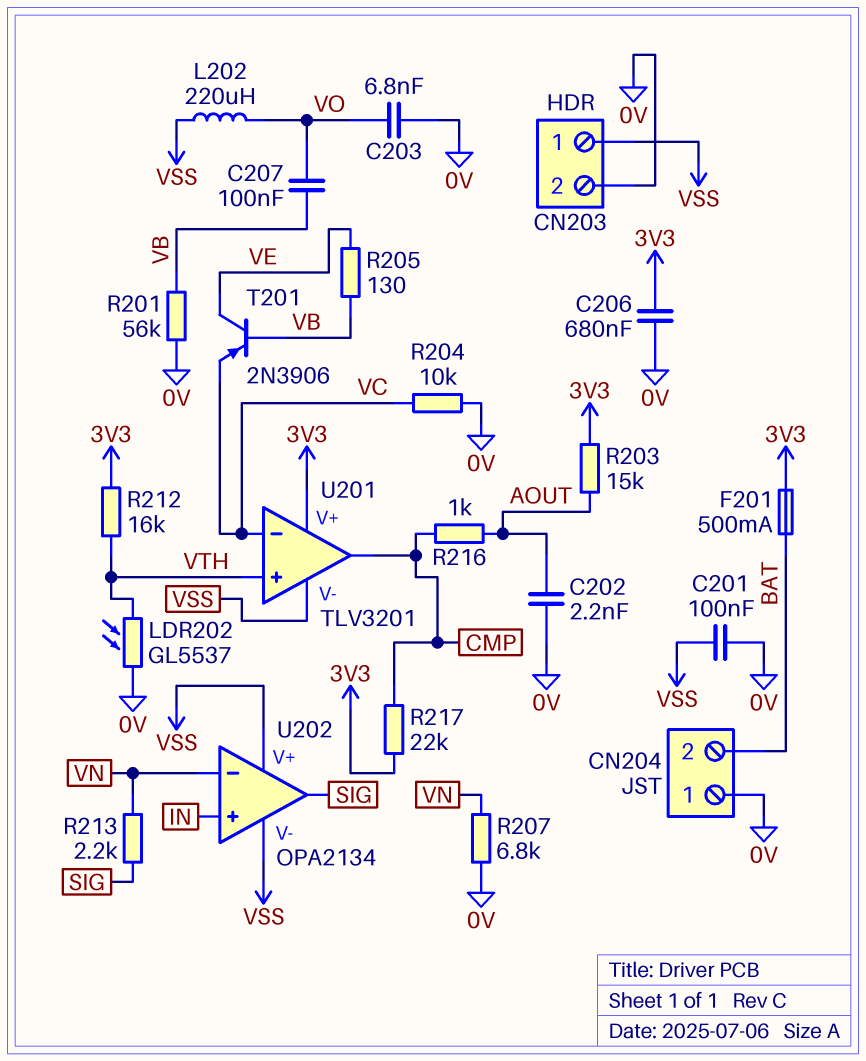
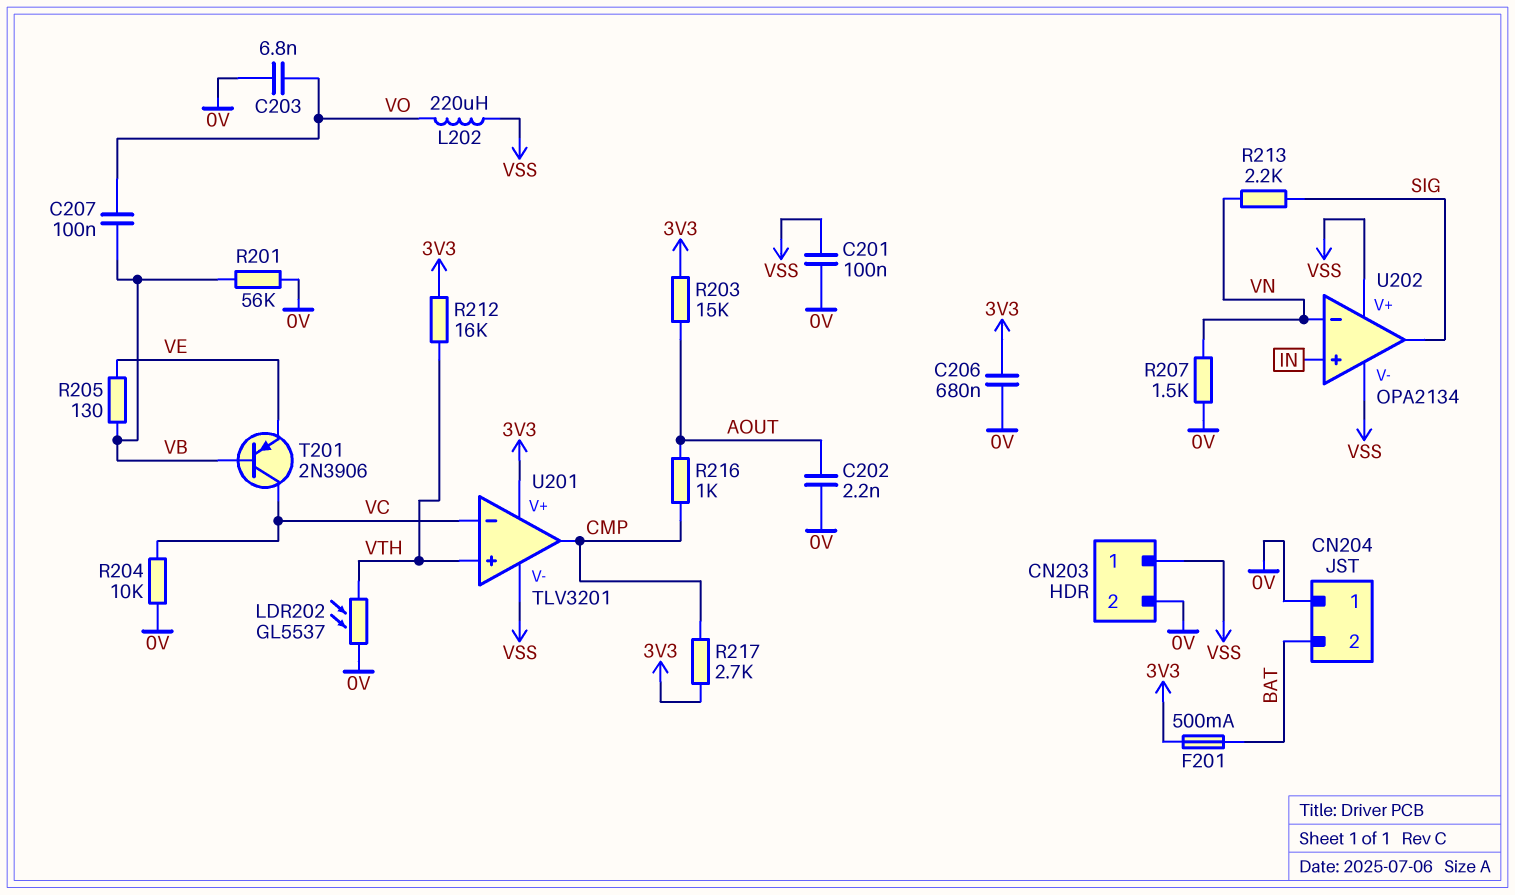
R207: 6.8k (0V, VN) -> 1.5k (0V, VN)
R217: 22k (3V3, CMP) -> 2.7k (3V3, CMP)
T201: PNP 2N3906 (B VB, C VE, E VC) -> PNP 2N3906 (B VB, C VC, E VE)

